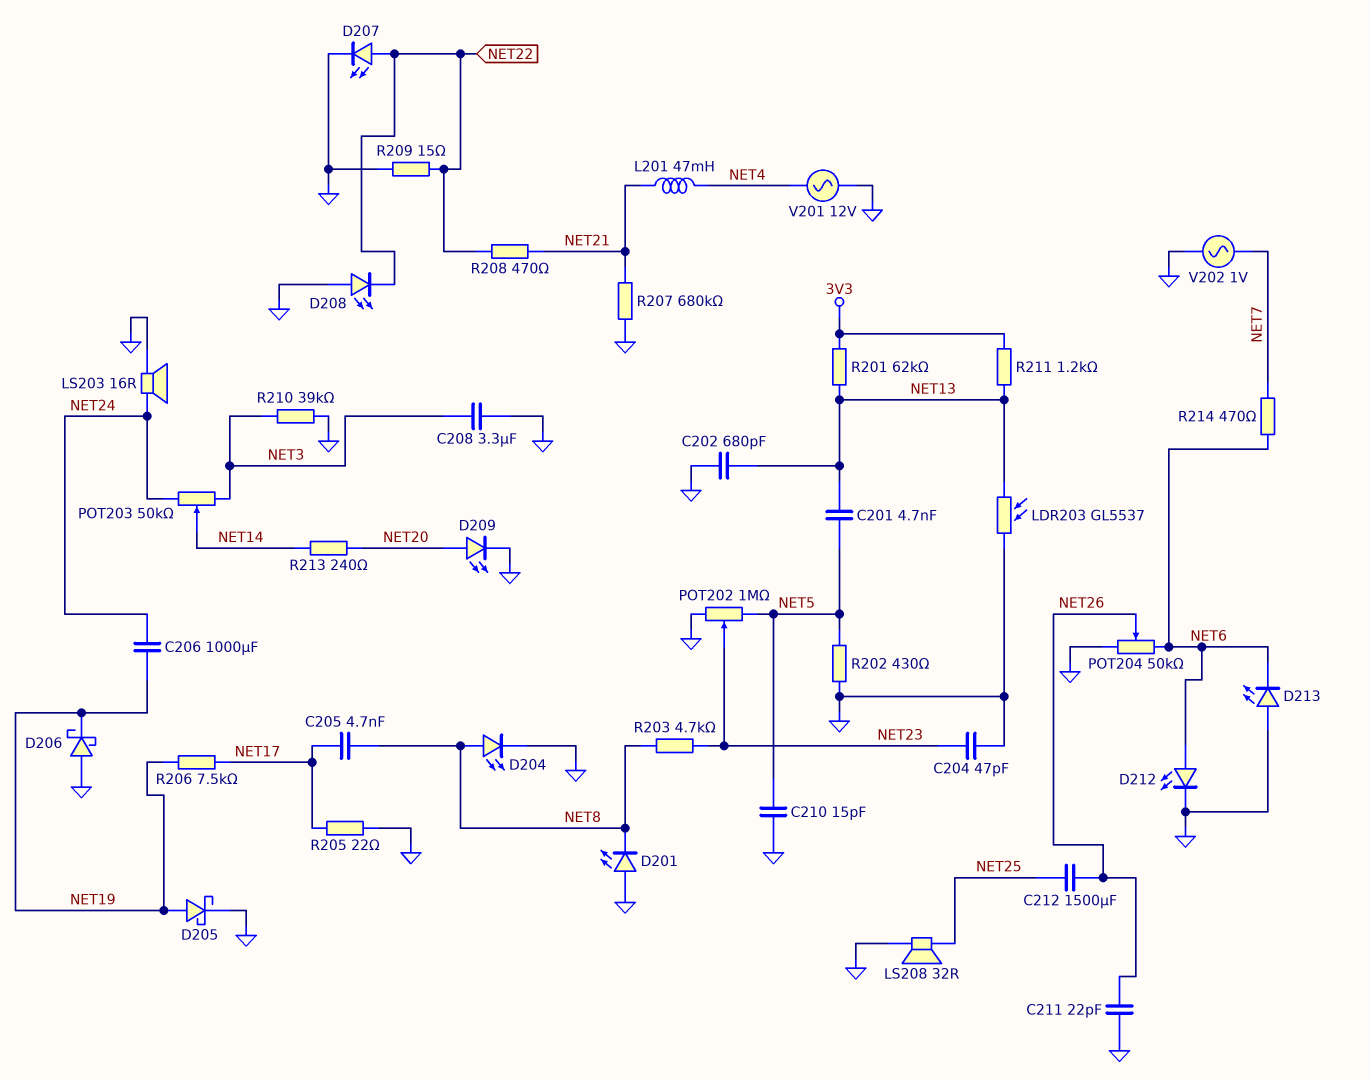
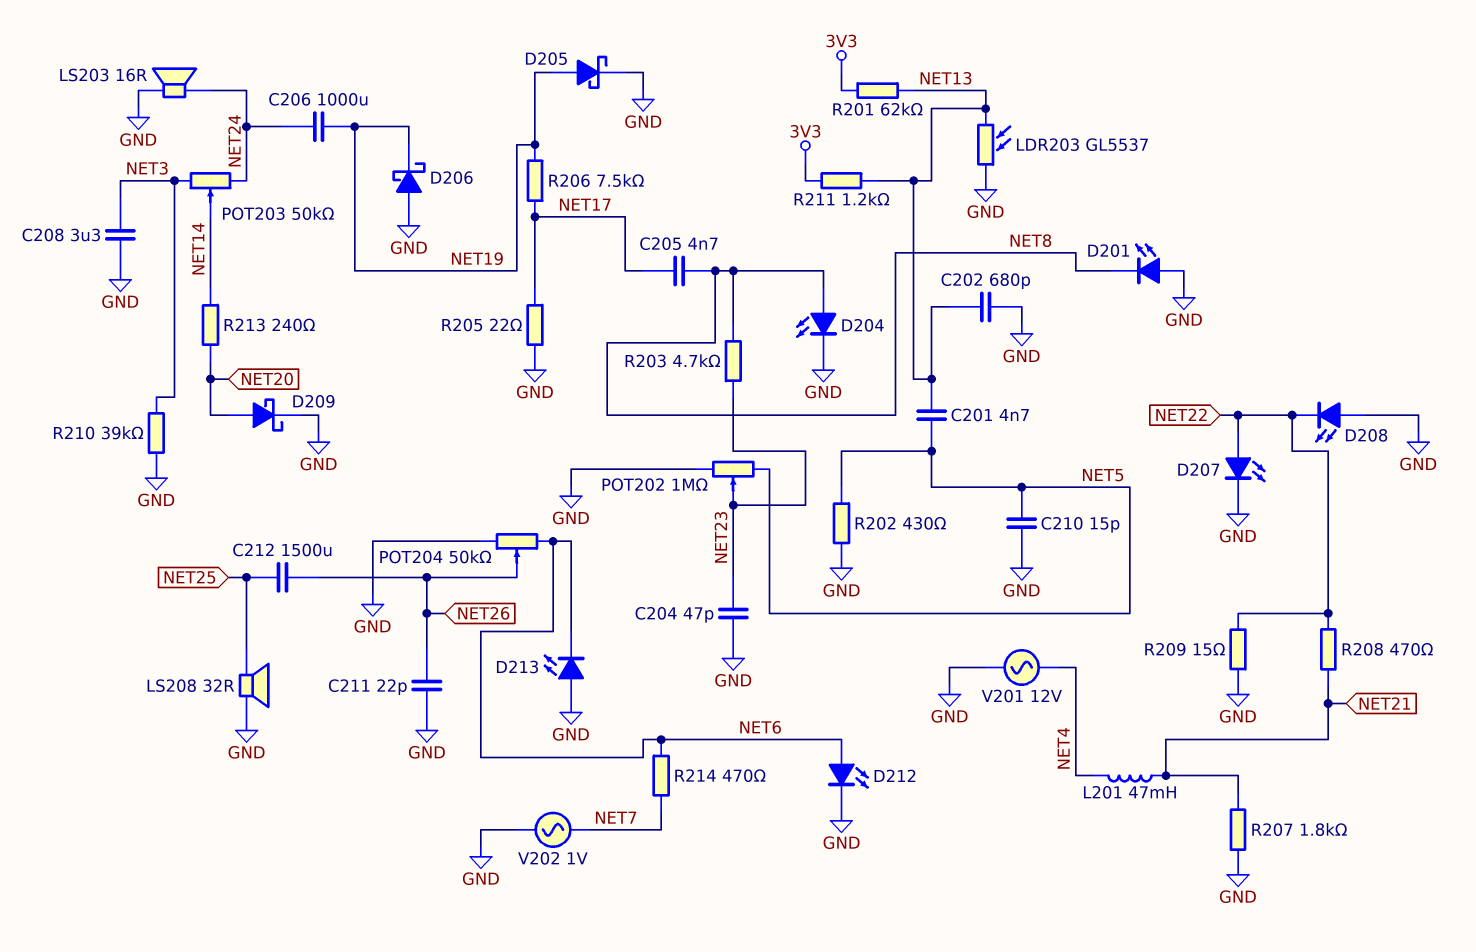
D209: LED (A NET20, K GND) -> schottky (A NET20, K GND)
R207: 680k (GND, NET21) -> 1.8k (GND, NET21)

